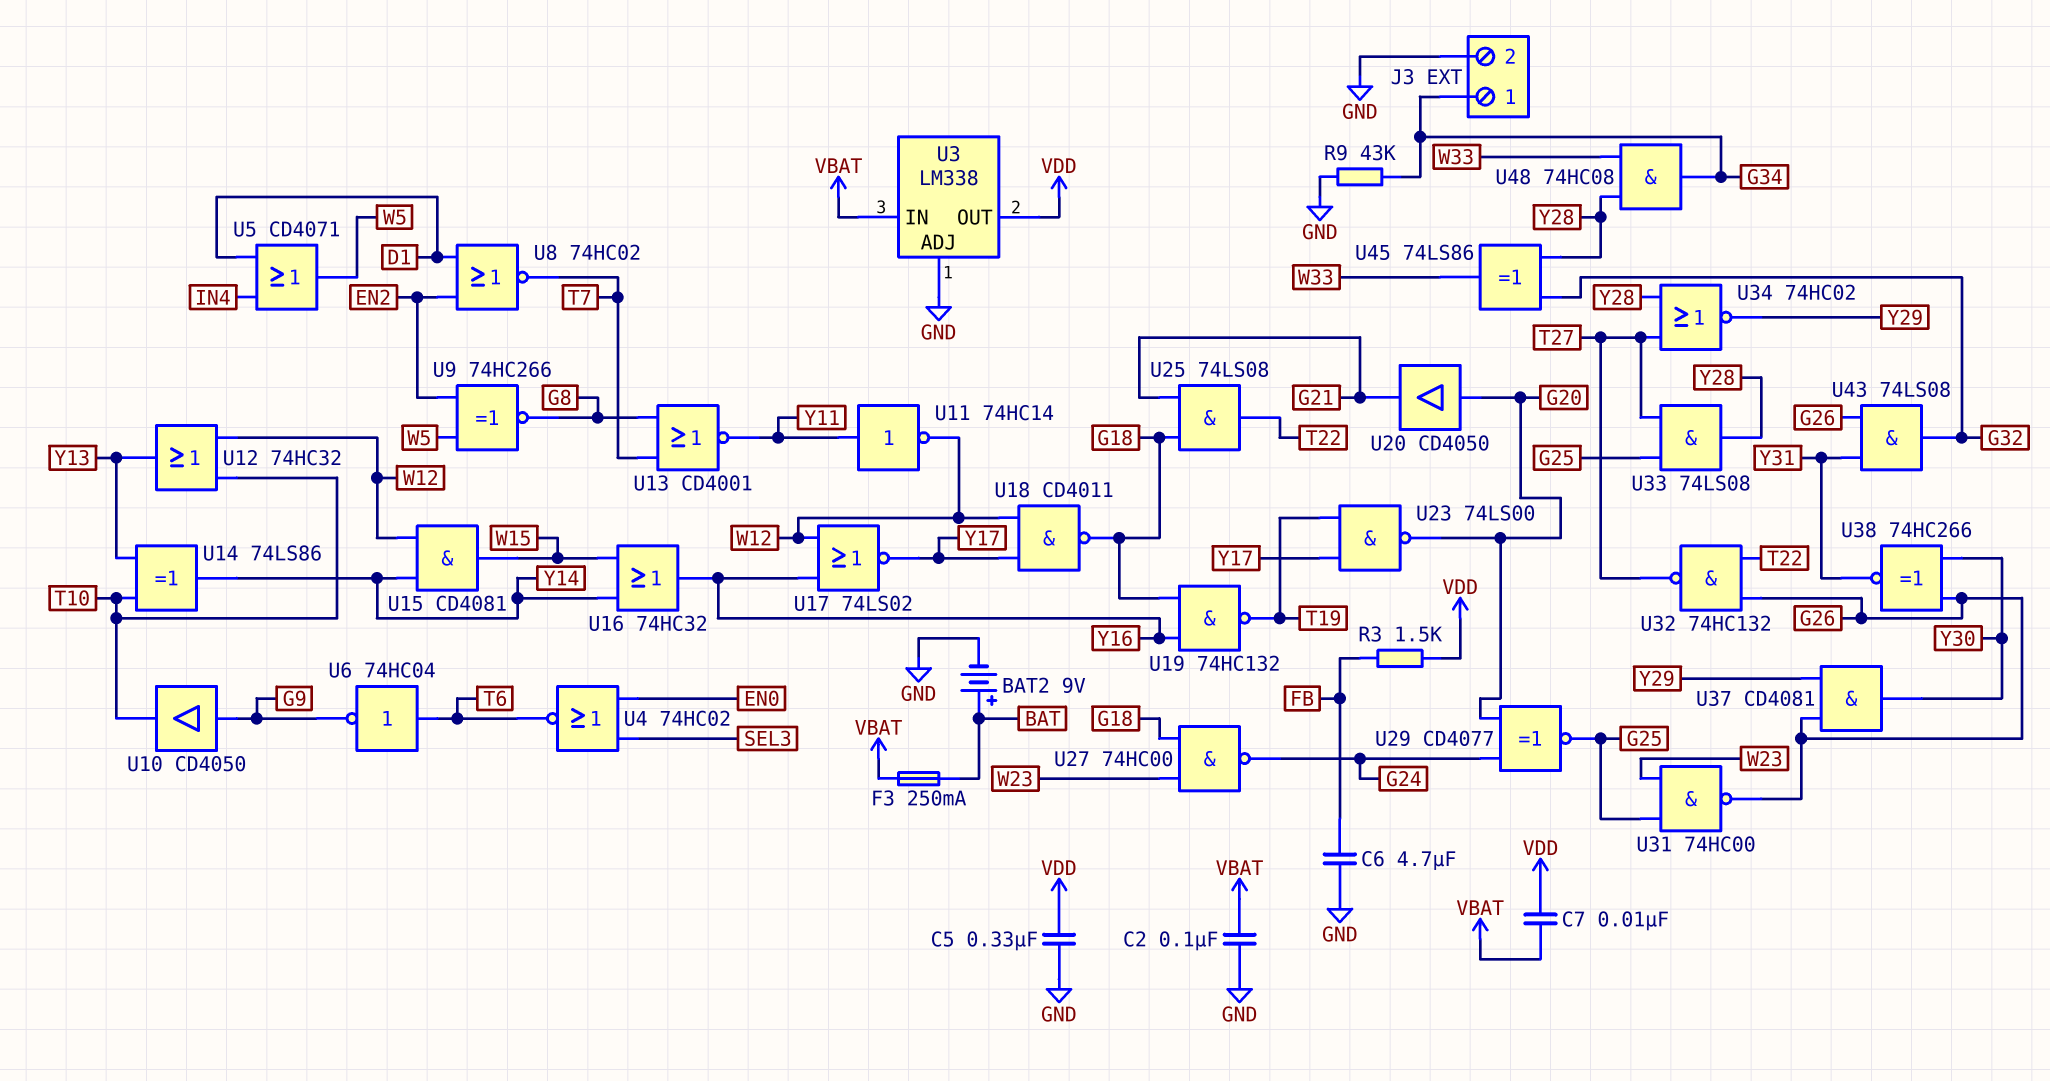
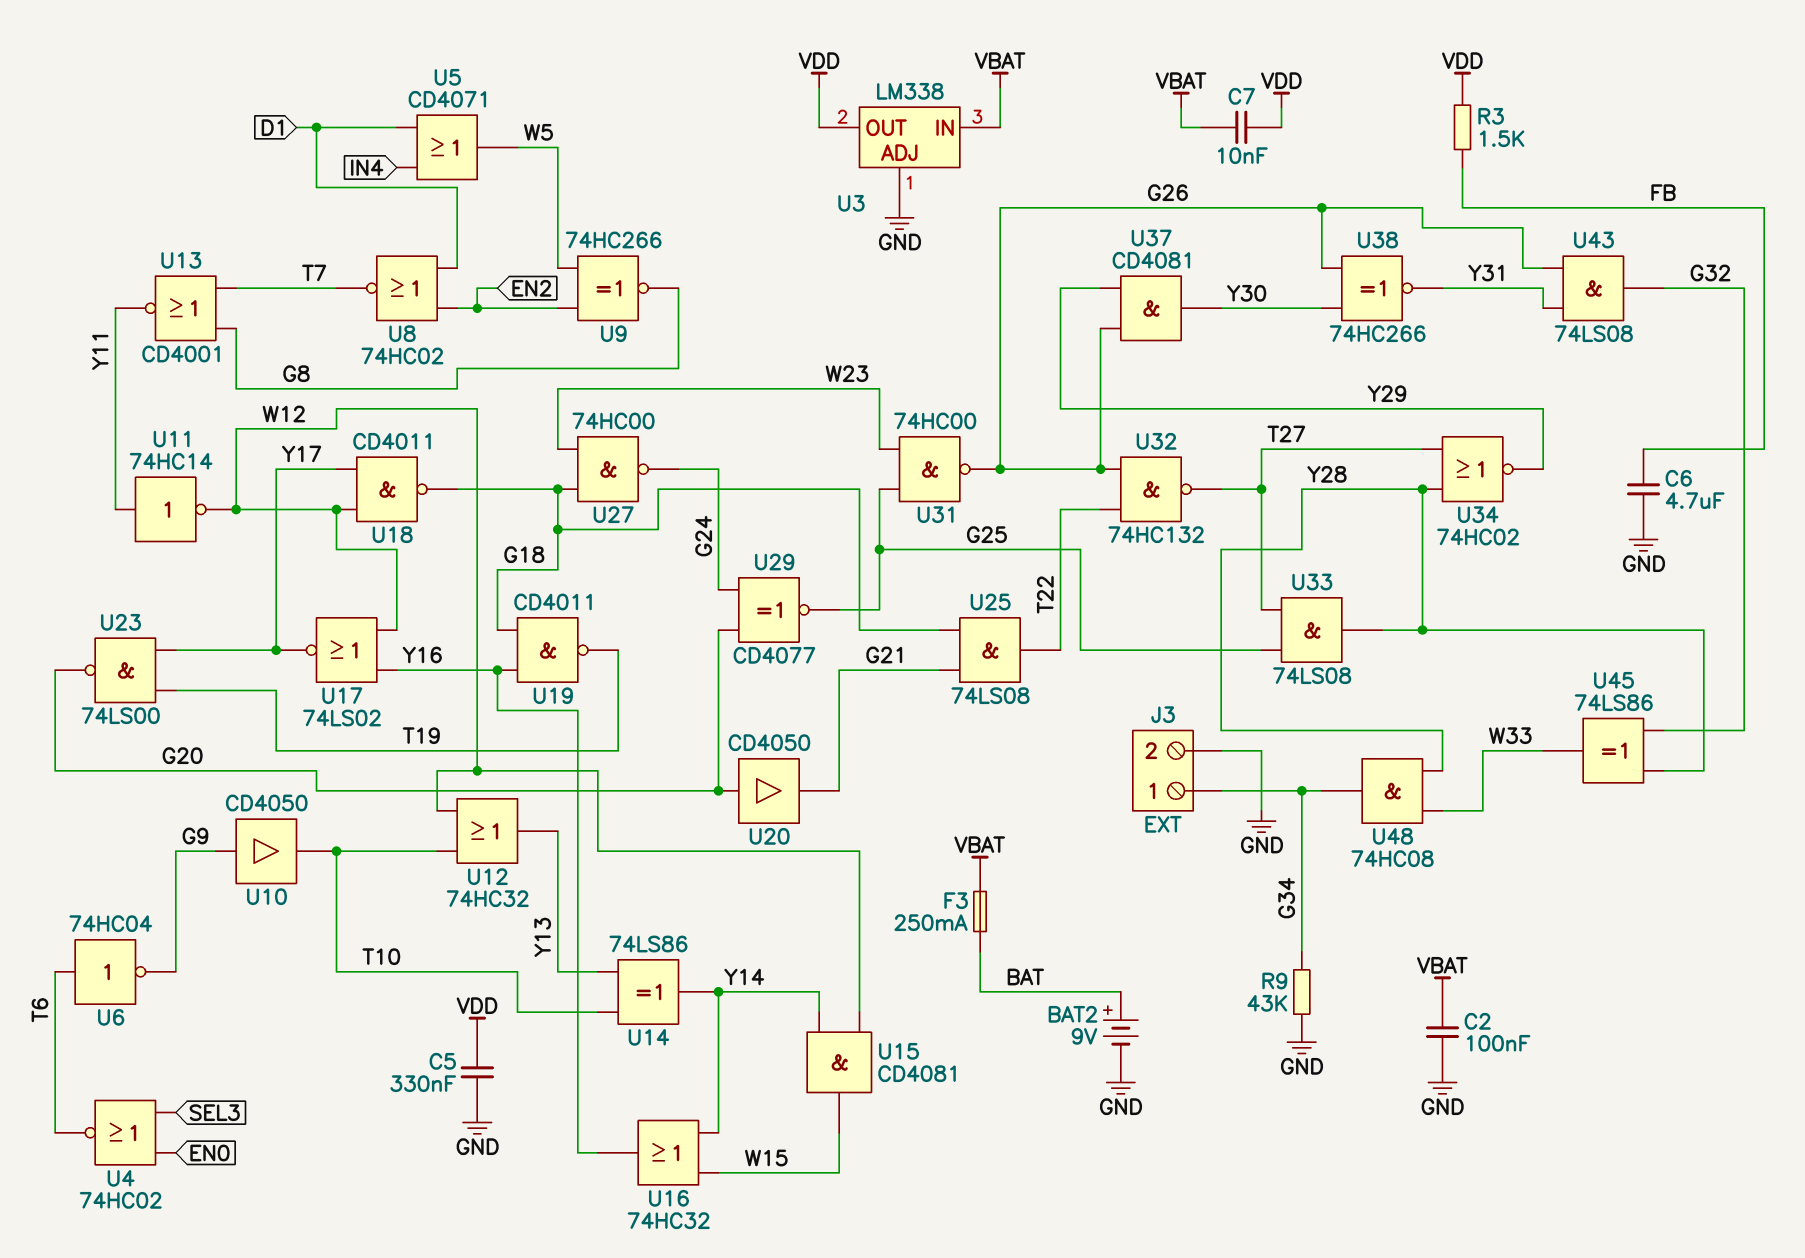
U19: NAND 74HC132 (in G18, in Y16, out T19) -> NAND CD4011 (in G18, in Y16, out T19)

